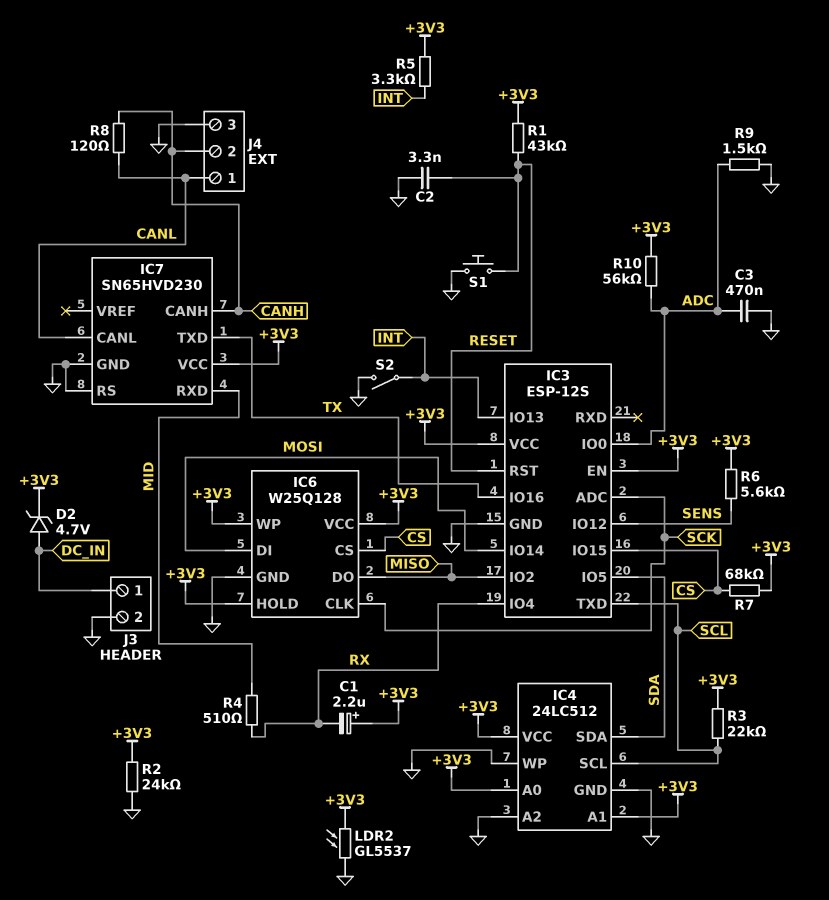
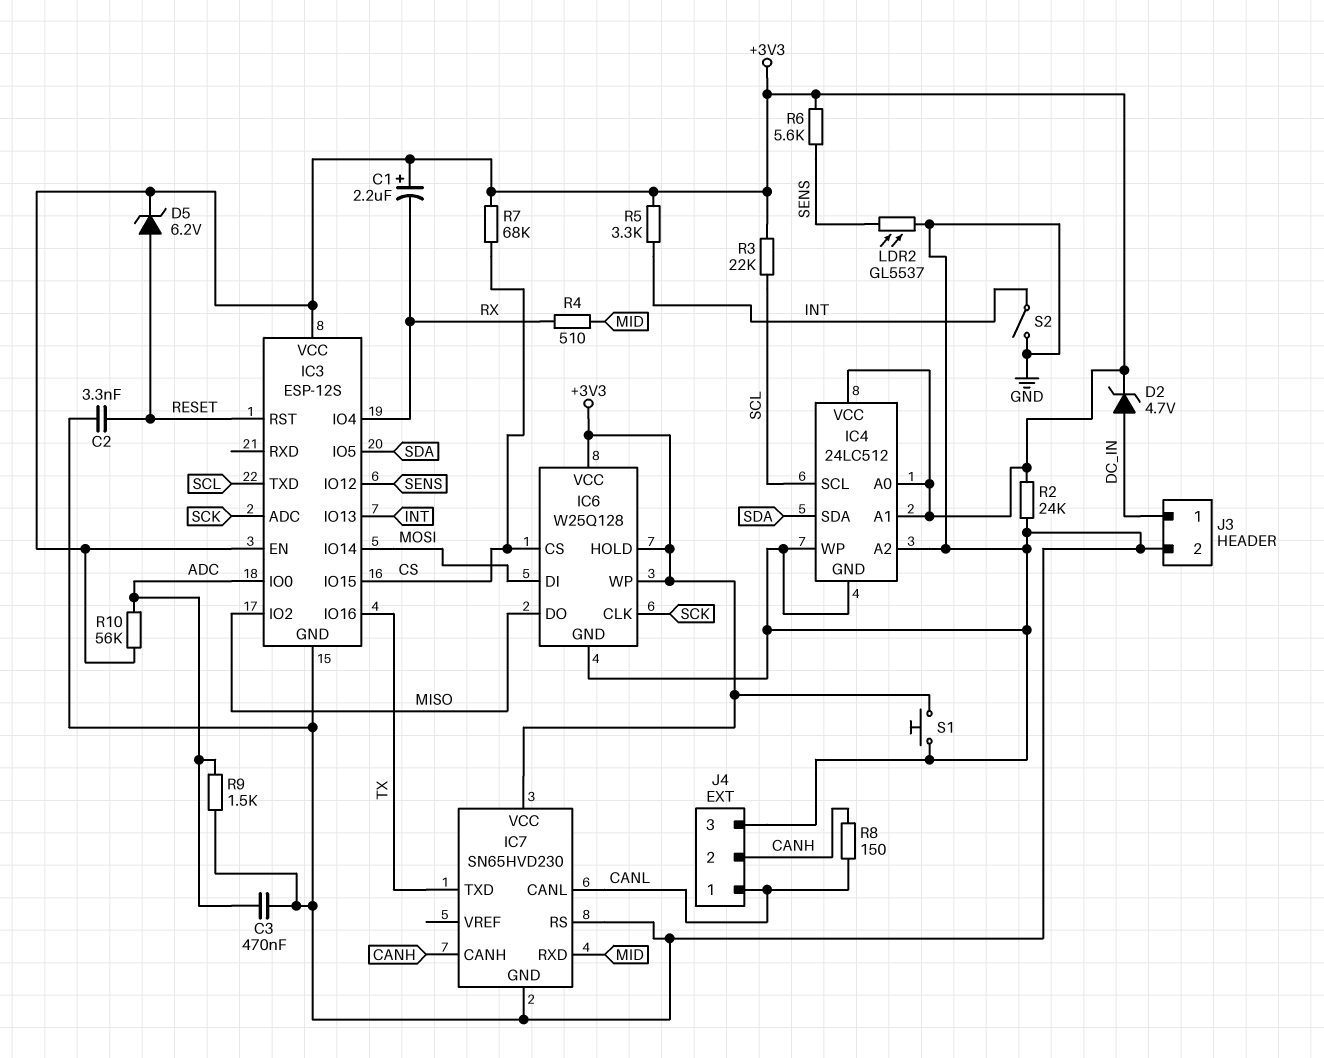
D5: none -> zener 6.2V (A RESET, K +3V3)
LDR2: GL5537 (+3V3, GND) -> GL5537 (GND, SENS)
R1: 43k (+3V3, RESET) -> none
R8: 120 (CANH, CANL) -> 150 (CANH, CANL)
S1: button (GND, RESET) -> button (+3V3, GND)

